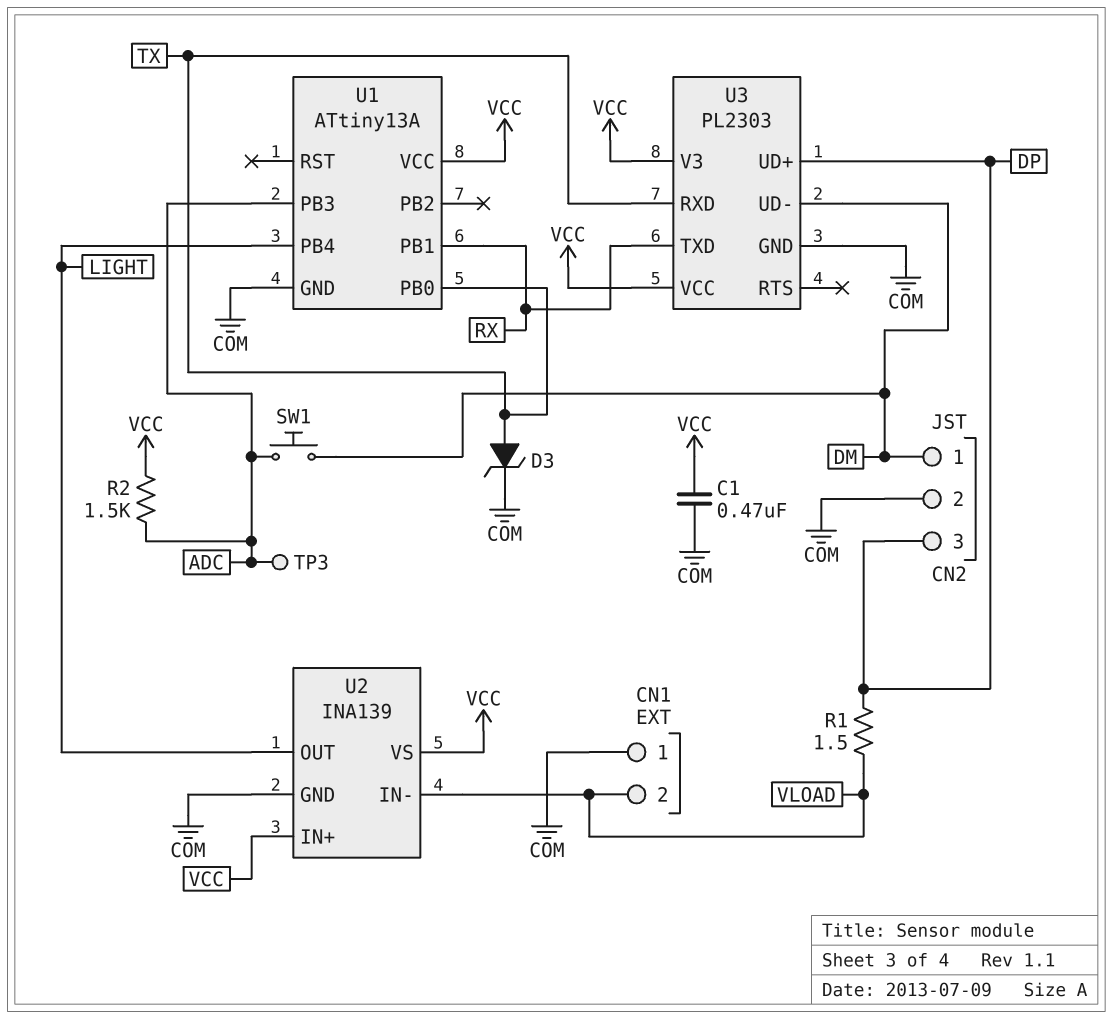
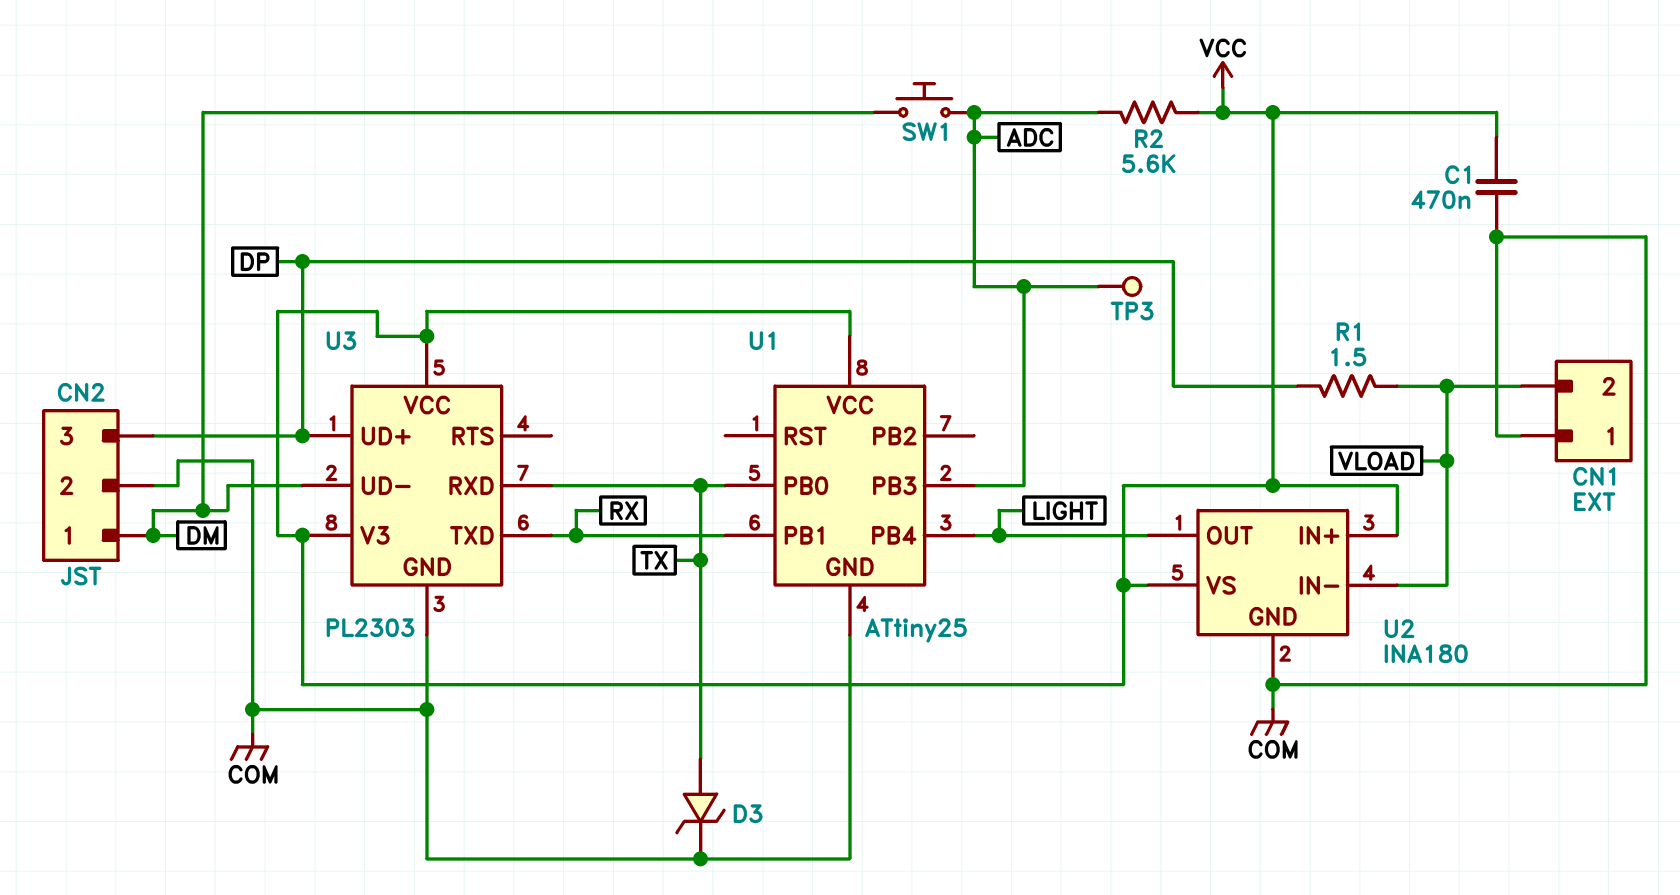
R2: 1.5k (ADC, VCC) -> 5.6k (ADC, VCC)
U1: ATtiny13A -> ATtiny25
U2: INA139 -> INA180

